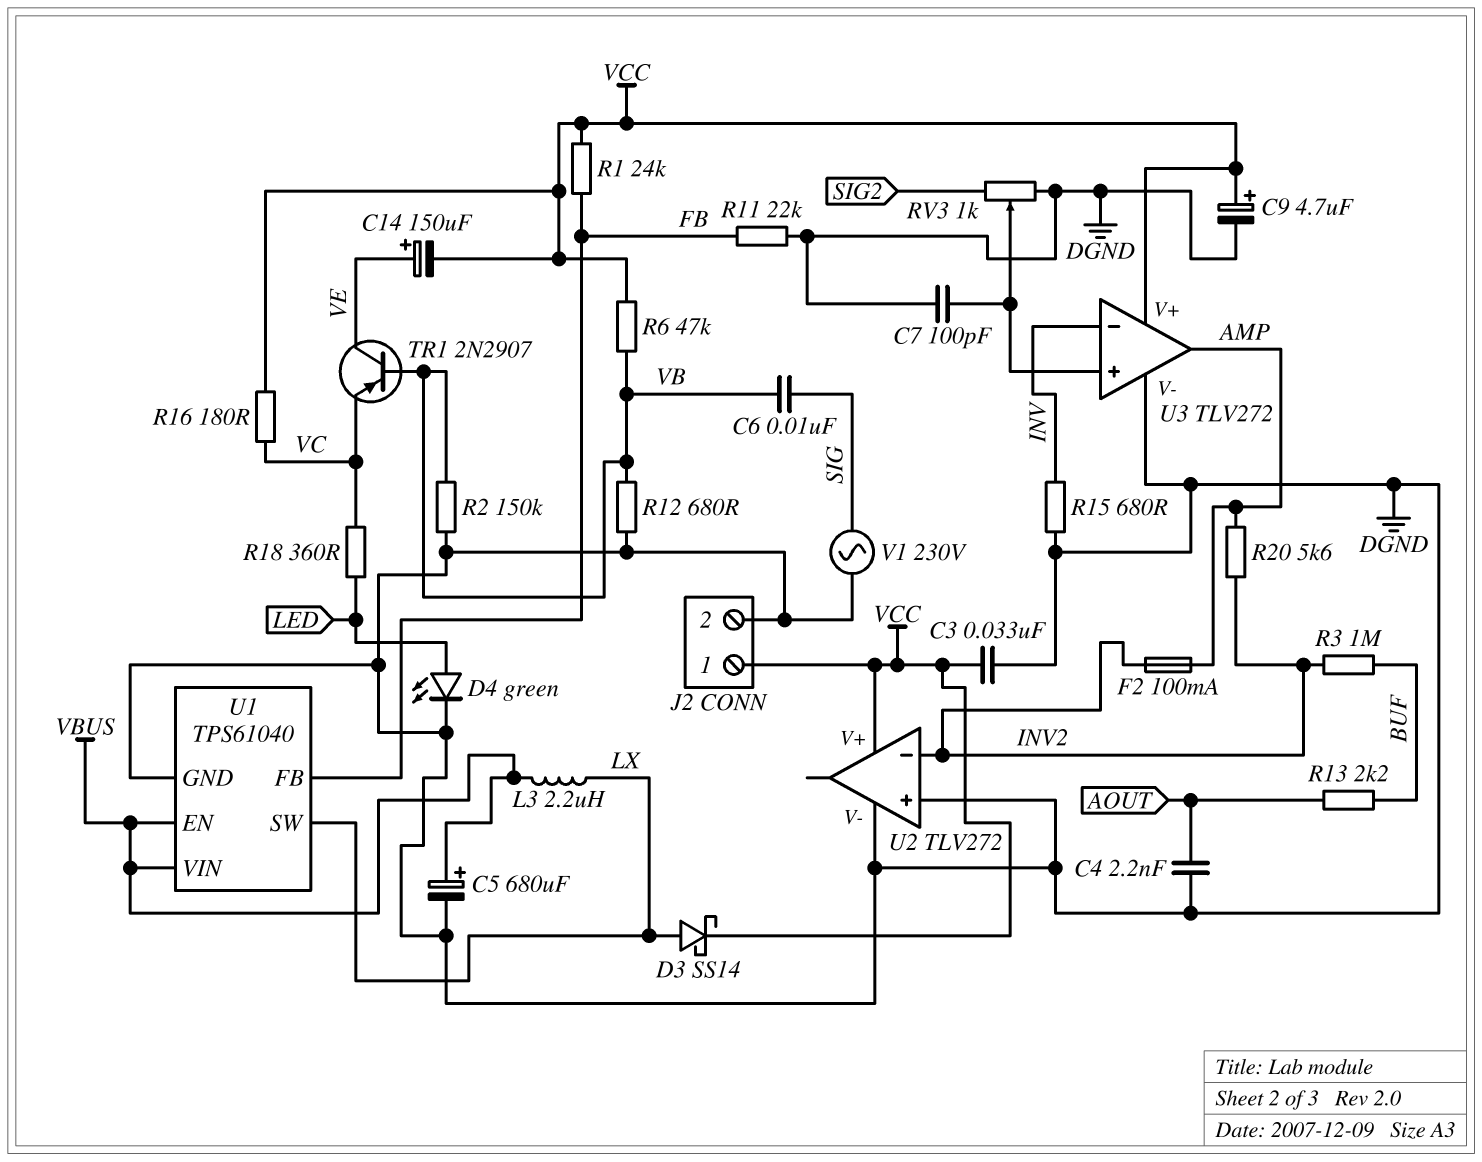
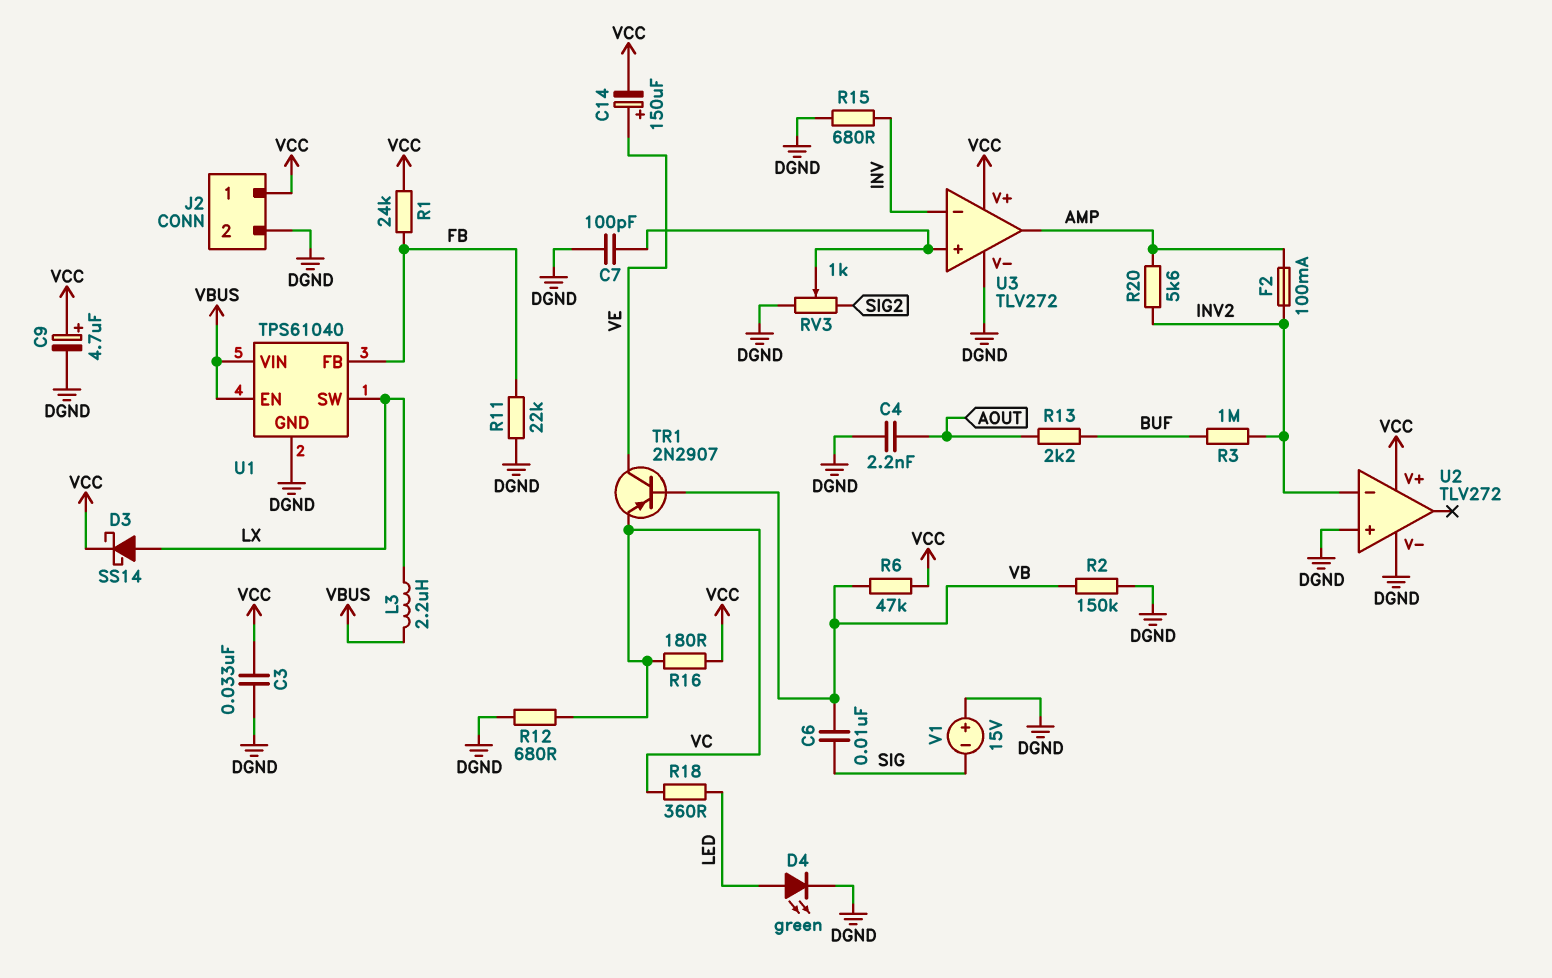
C5: 680uF (plus VBUS, minus DGND) -> none
R12: 680 (DGND, VB) -> 680 (DGND, VC)
V1: AC 230V (DGND, SIG) -> 15V (plus DGND, minus SIG)

